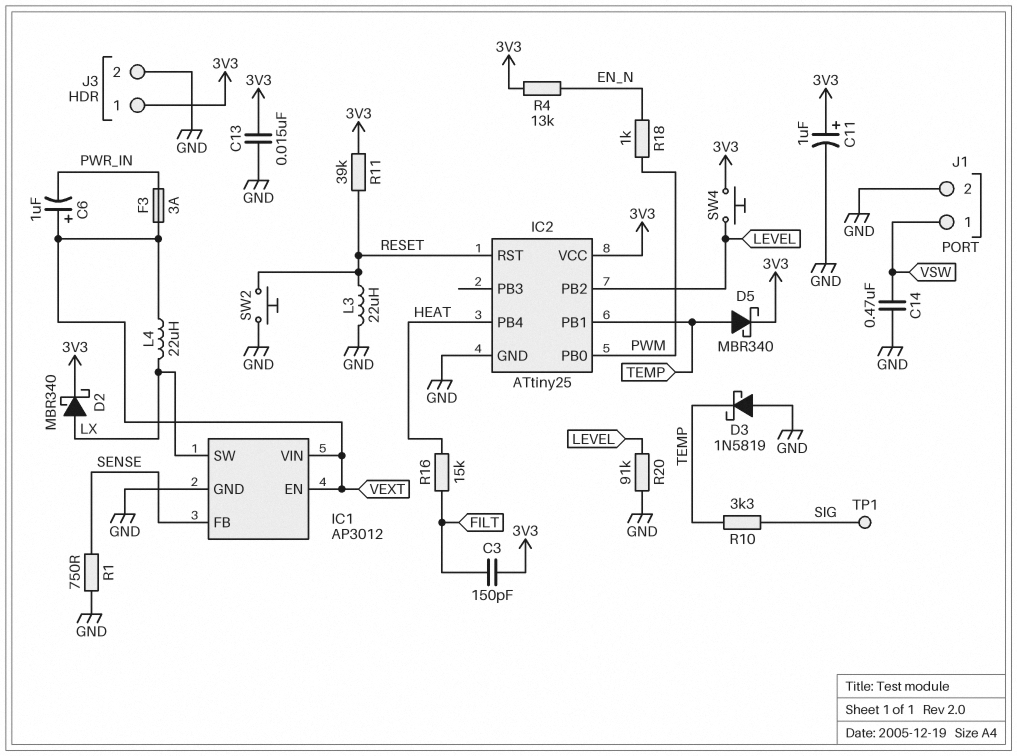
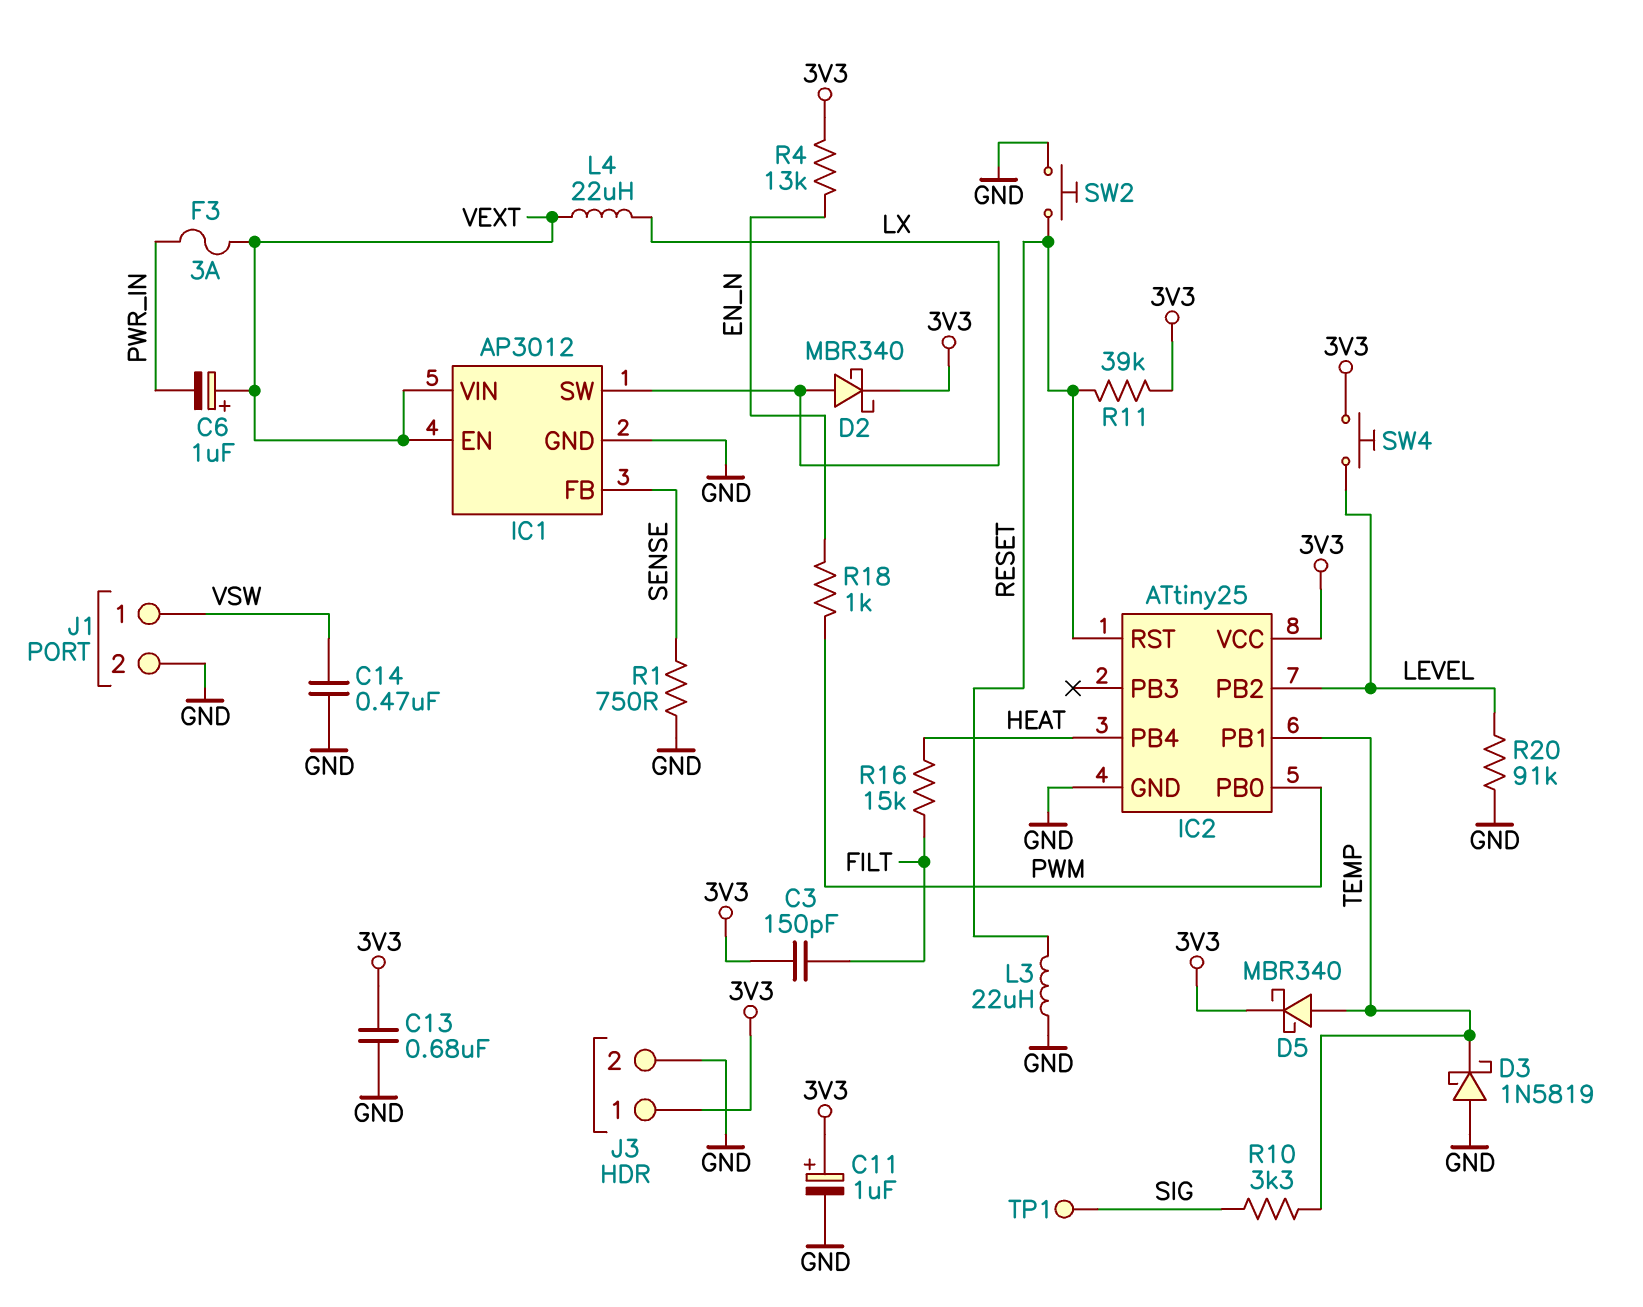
C13: 15nF (3V3, GND) -> 680nF (3V3, GND)

